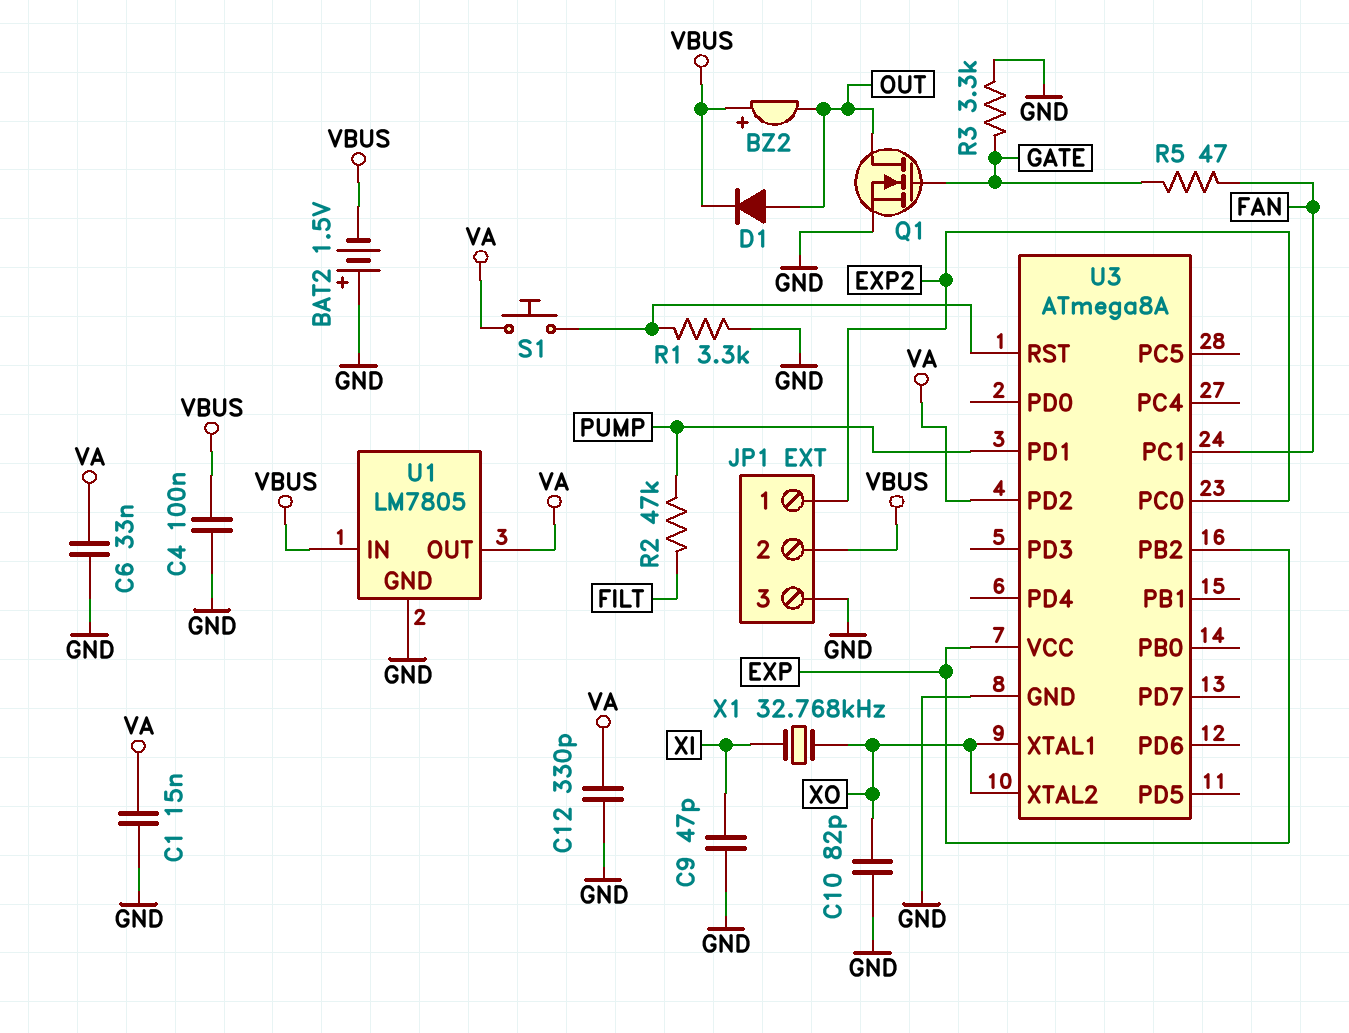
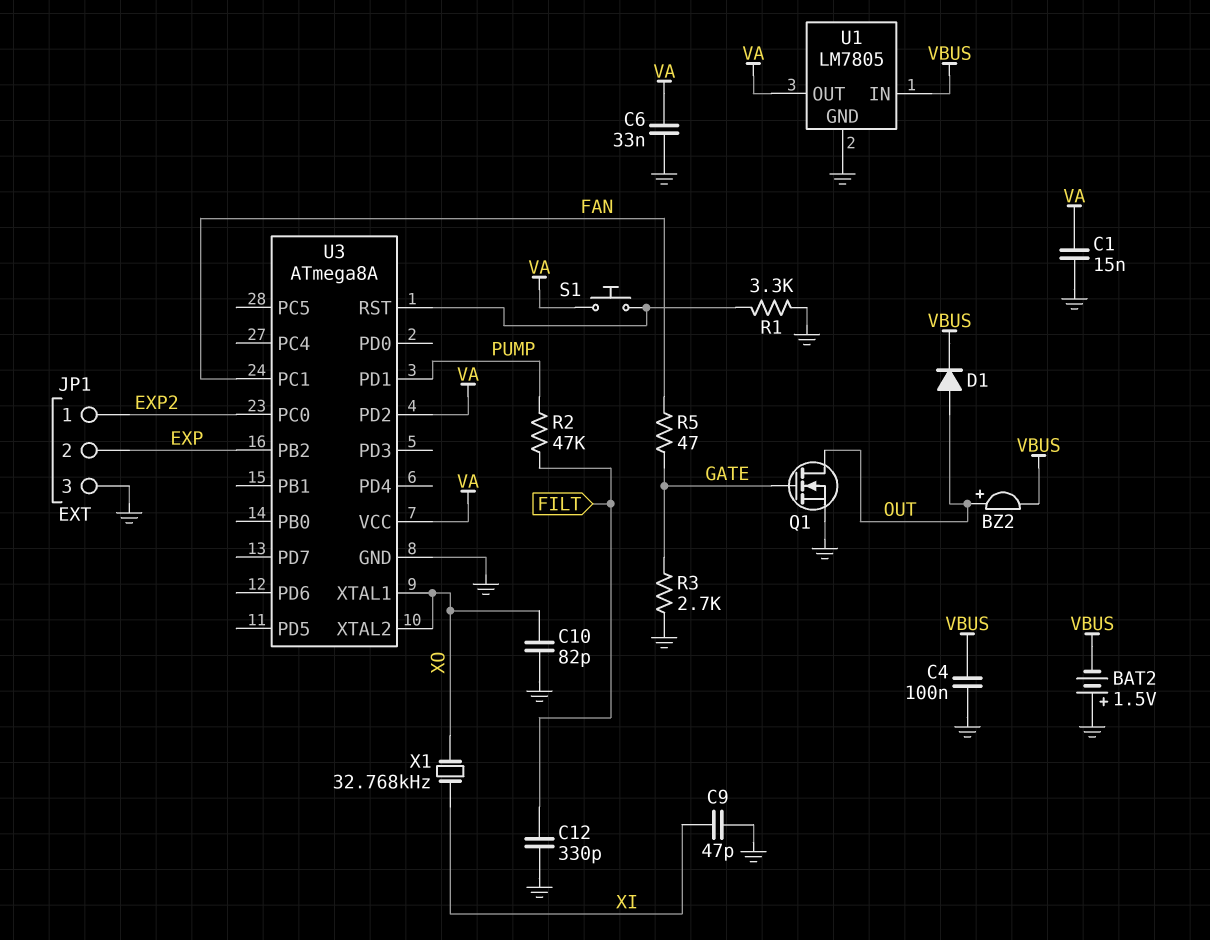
BZ2: buzzer (plus VBUS, minus OUT) -> buzzer (plus OUT, minus VBUS)
C12: 330pF (GND, VA) -> 330pF (FILT, GND)
JP1 pin 2: VBUS -> EXP
R3: 3.3k (GATE, GND) -> 2.7k (GATE, GND)
U3 pin VCC: EXP -> VA

